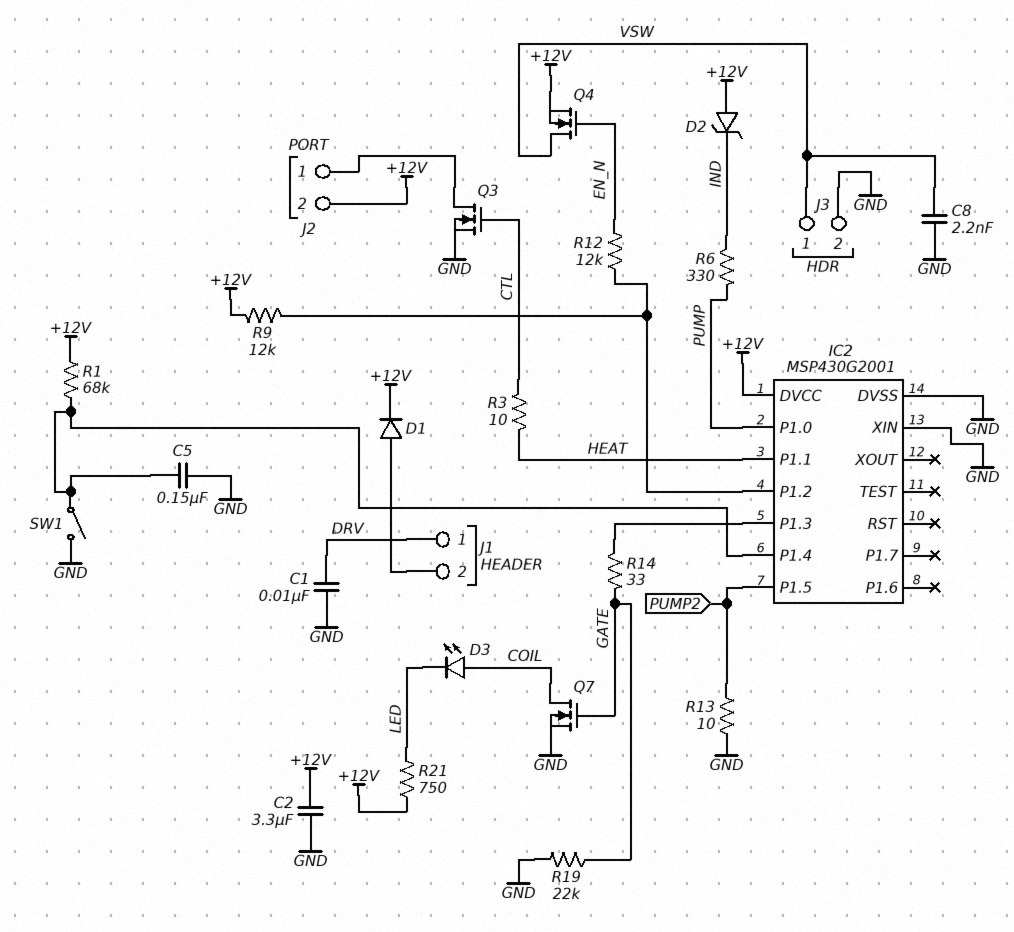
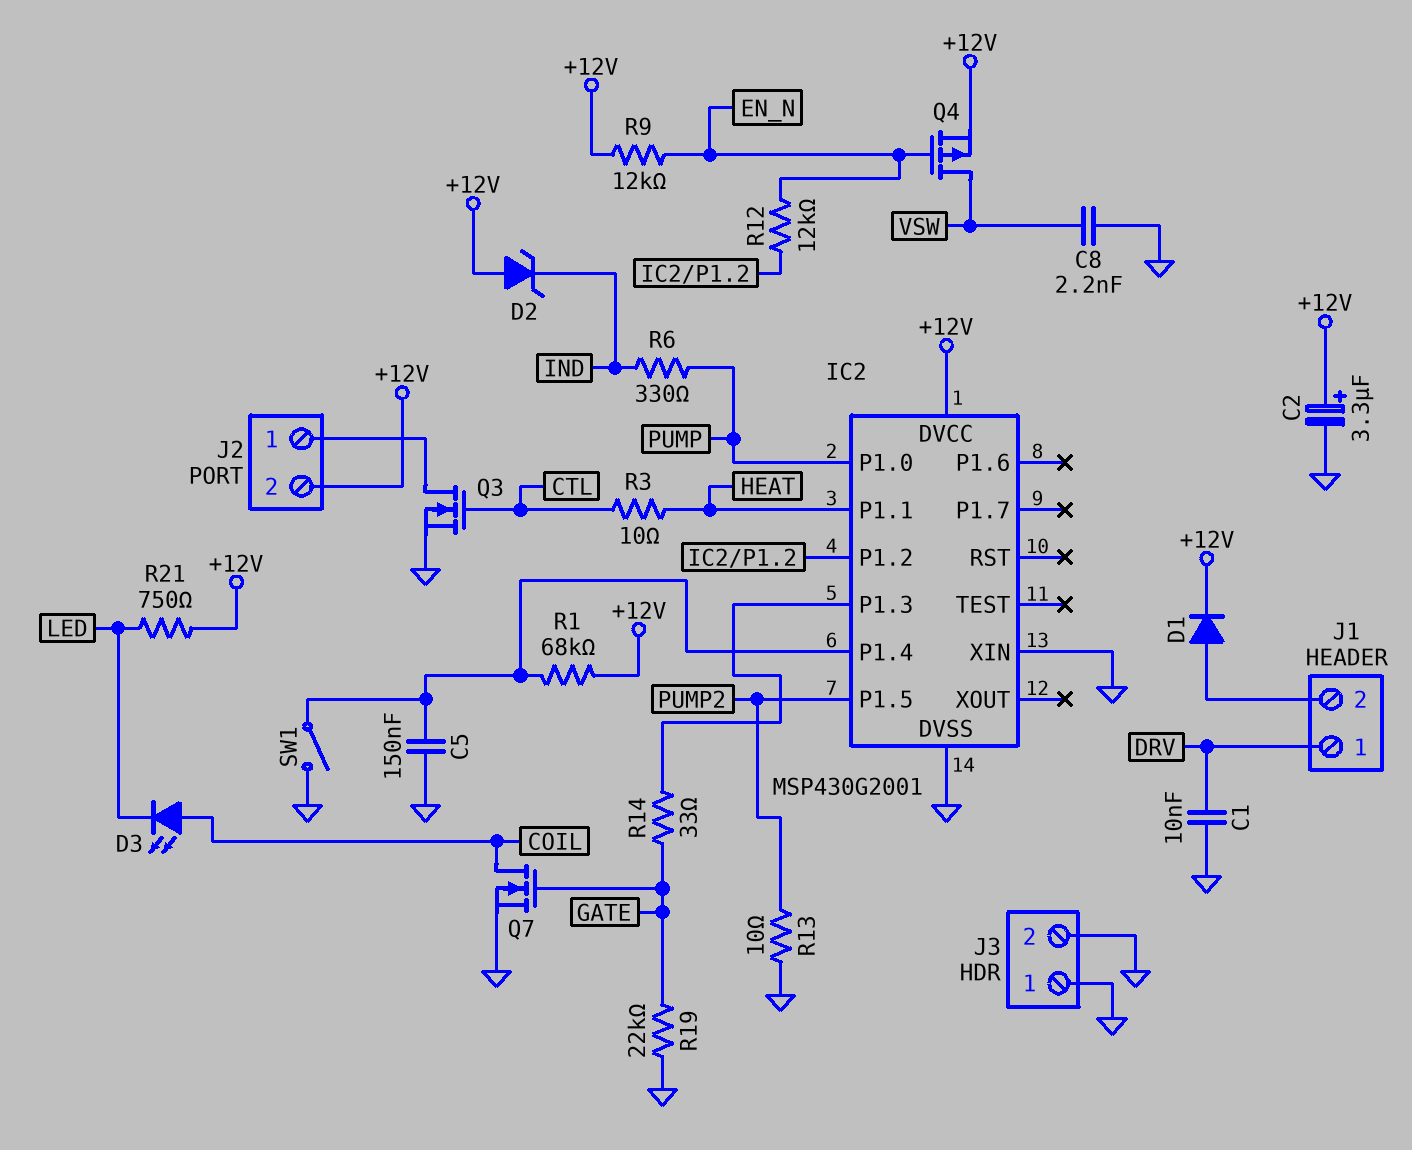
C2: 3.3uF (+12V, GND) -> 3.3uF (plus +12V, minus GND)
J3 pin 1: VSW -> GND
Q4: NMOS (G EN_N, D VSW, S +12V) -> PMOS (G EN_N, D VSW, S +12V)
R9: 12k (+12V, IC2/P1.2) -> 12k (+12V, EN_N)

